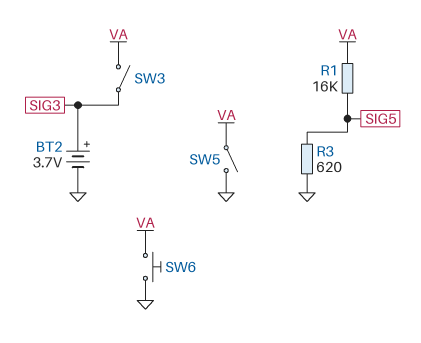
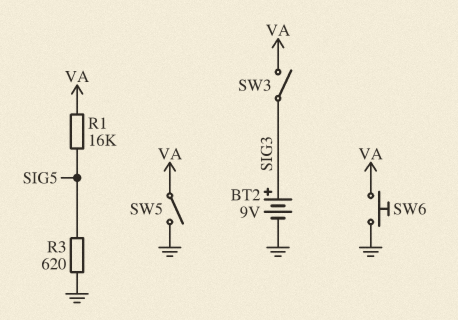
BT2: 3.7V (plus SIG3, minus GND) -> 9V (plus SIG3, minus GND)

